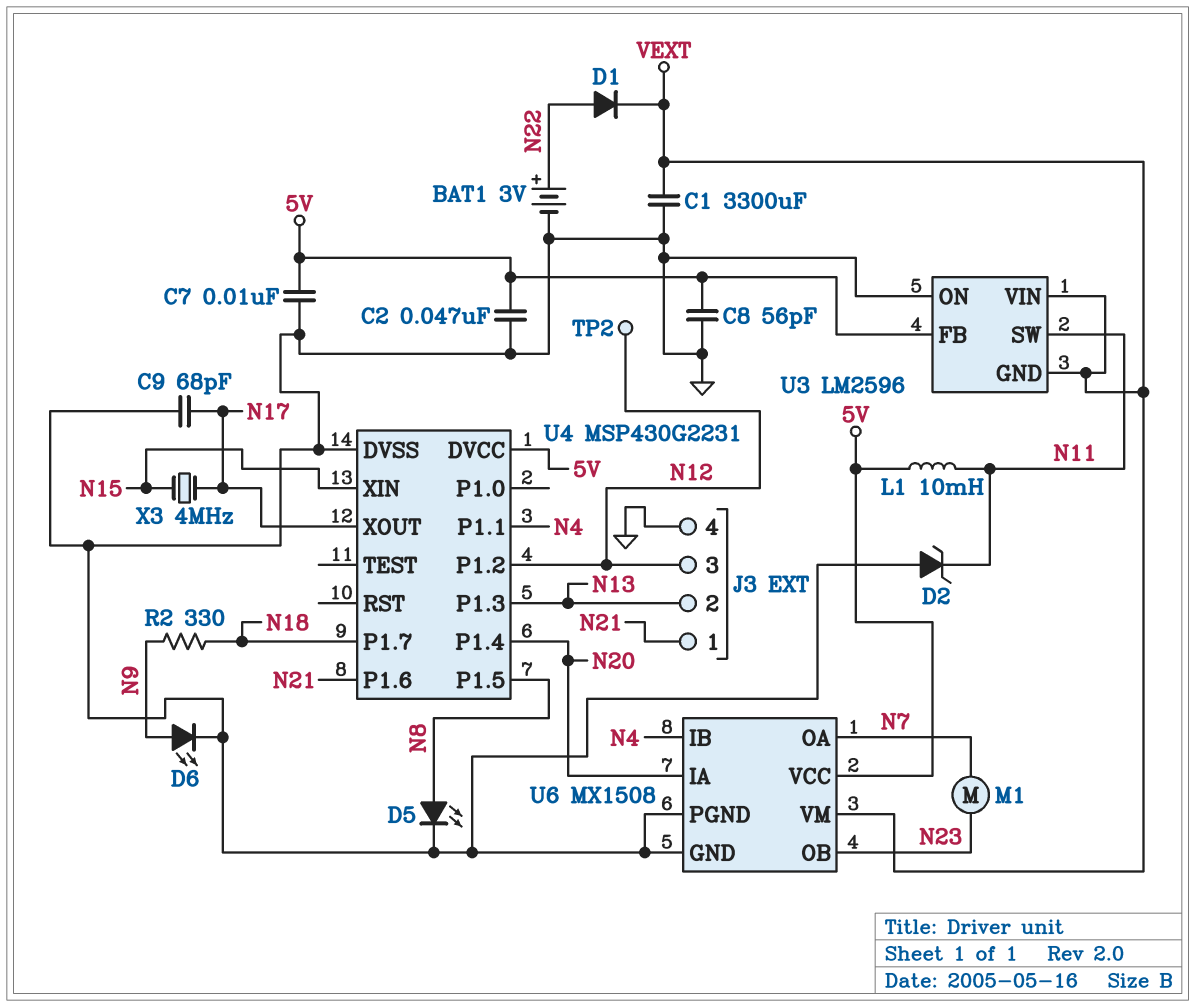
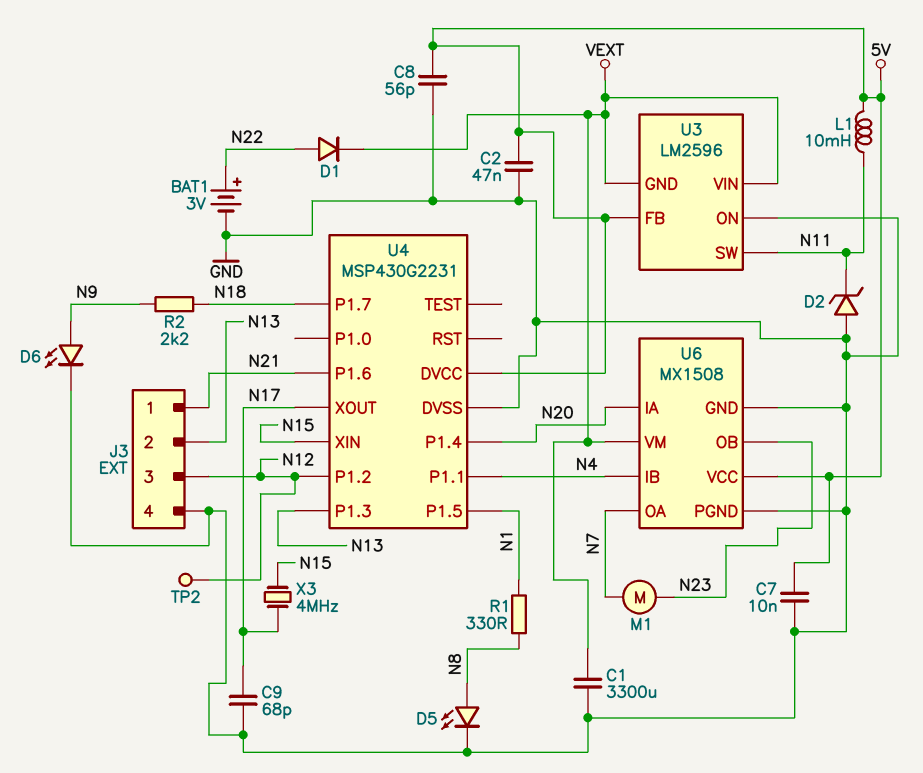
R1: none -> 330 (N1, N8)
R2: 330 (N9, N18) -> 2.2k (N9, N18)
U4 pin P1.5: N8 -> N1

